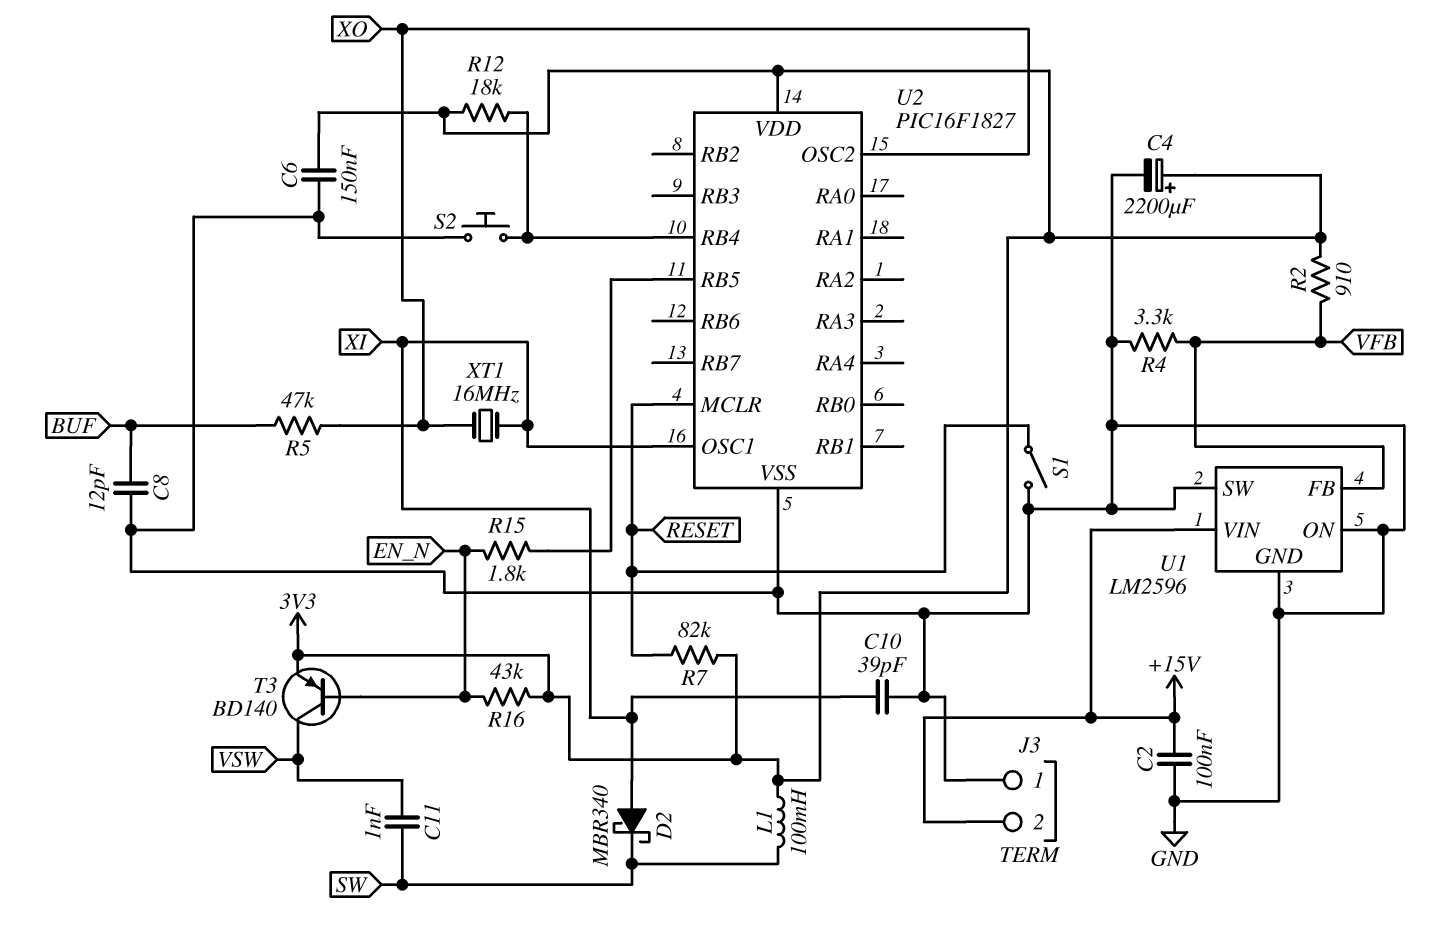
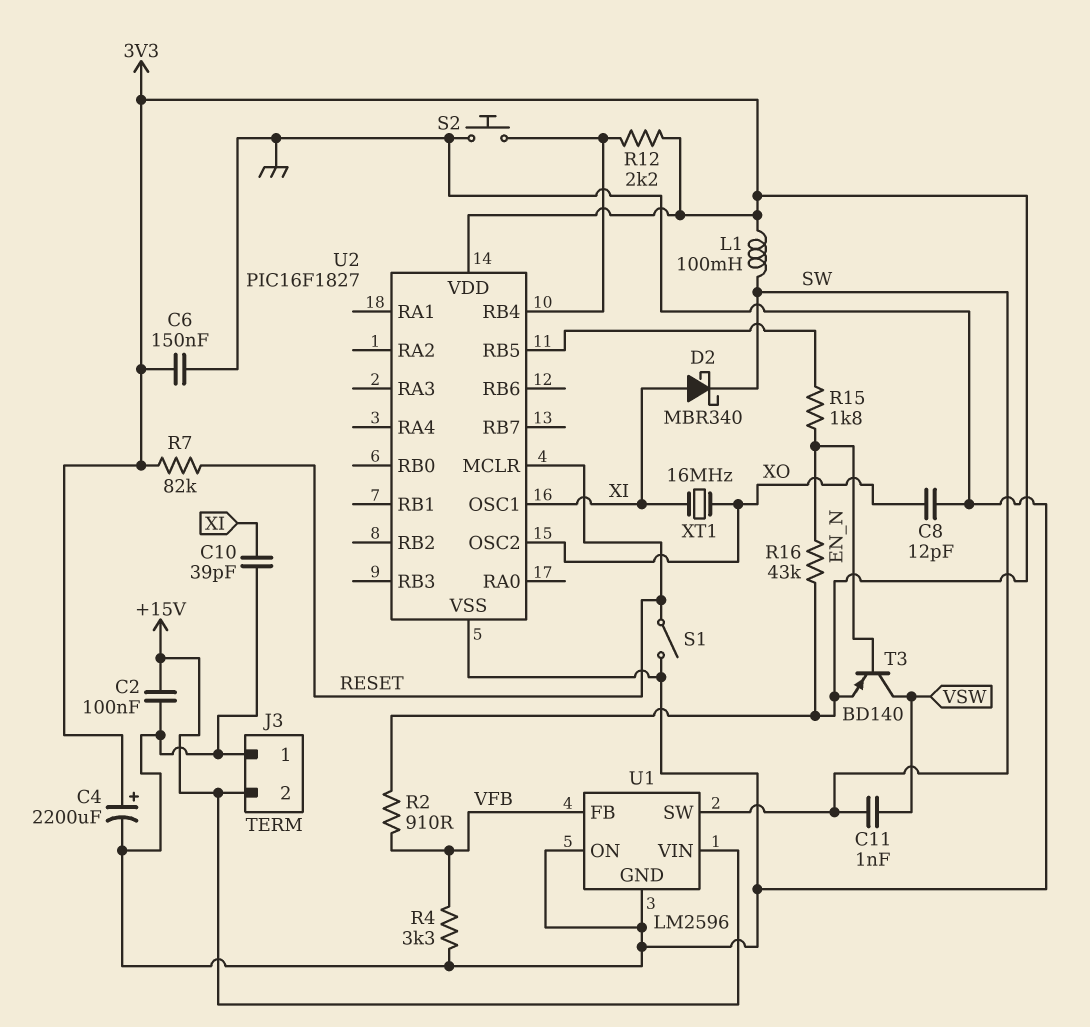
C8: 12pF (BUF, GND) -> 12pF (GND, XO)
R5: 47k (BUF, XO) -> none
R12: 18k (3V3, U2/RB4) -> 2.2k (3V3, U2/RB4)
U1 pin SW: GND -> SW

